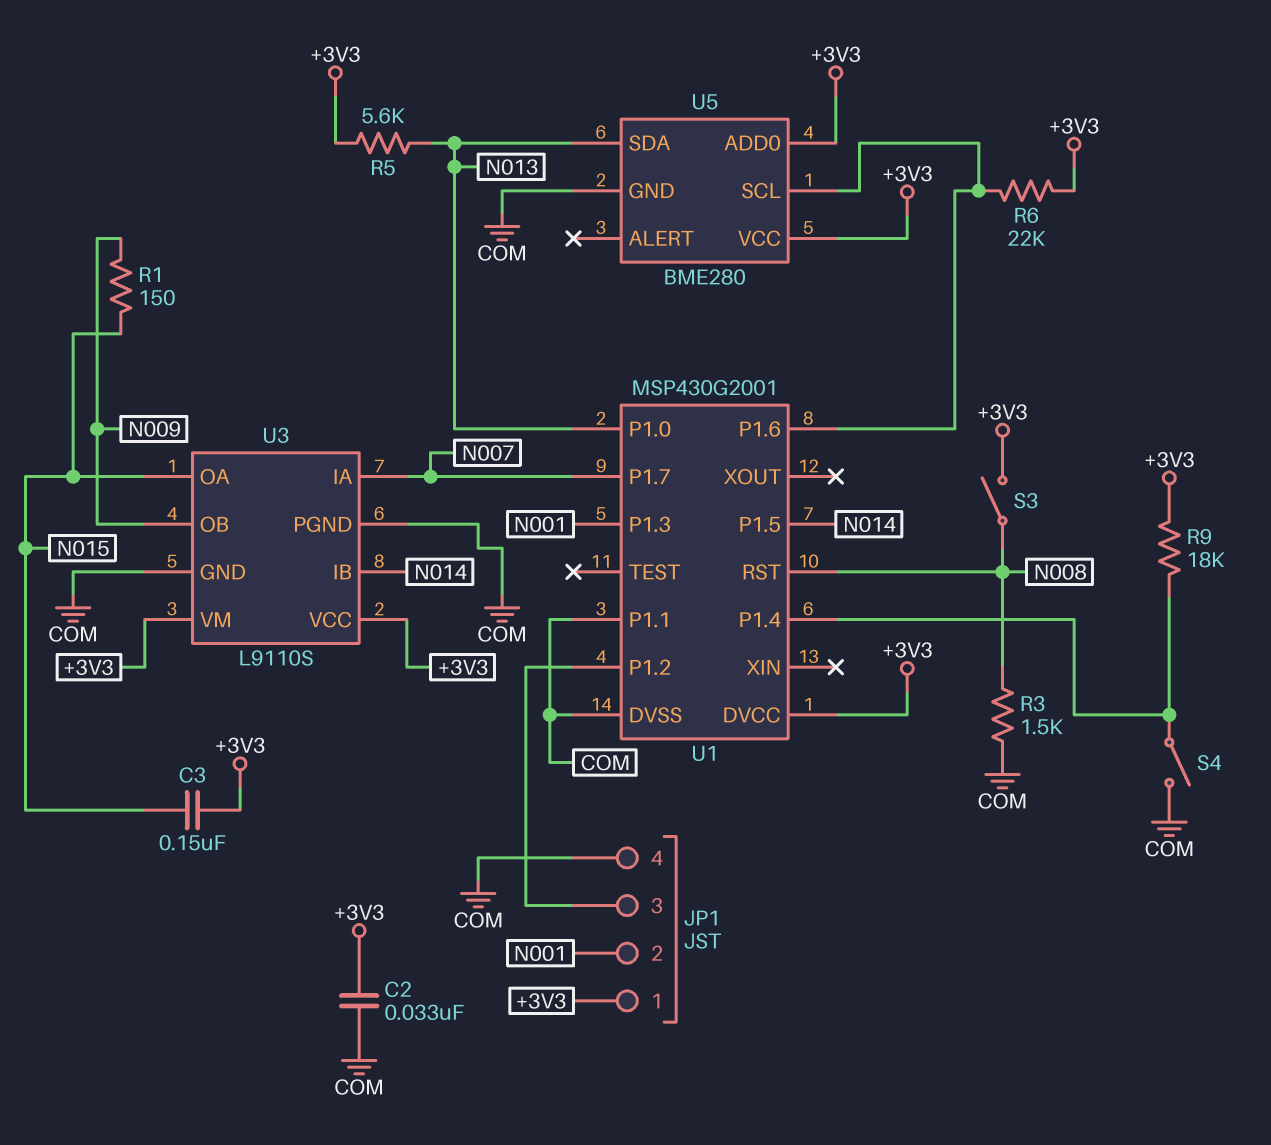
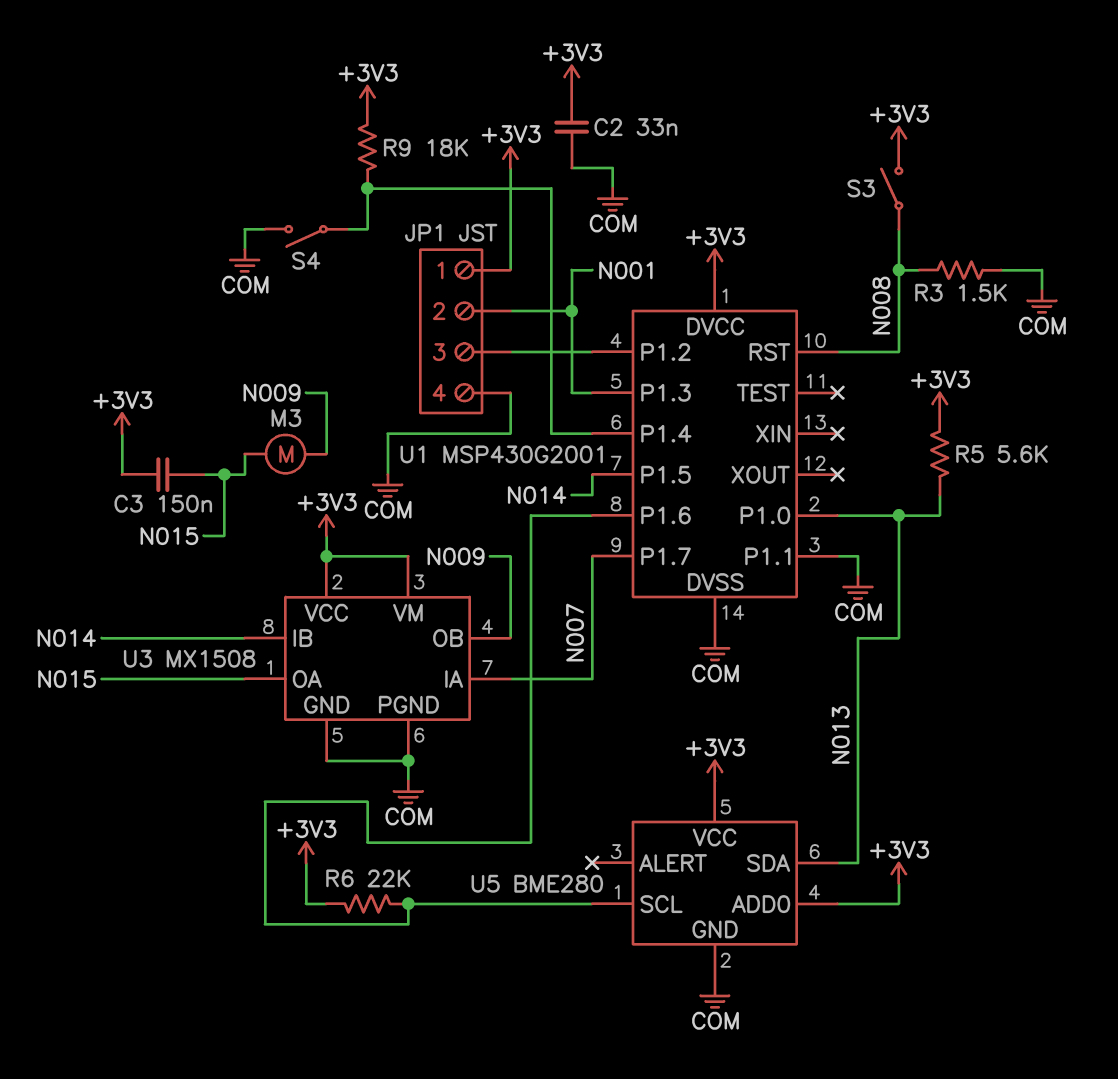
M3: none -> motor (N009, N015)
R1: 150 (N009, N015) -> none
U3: L9110S -> MX1508

